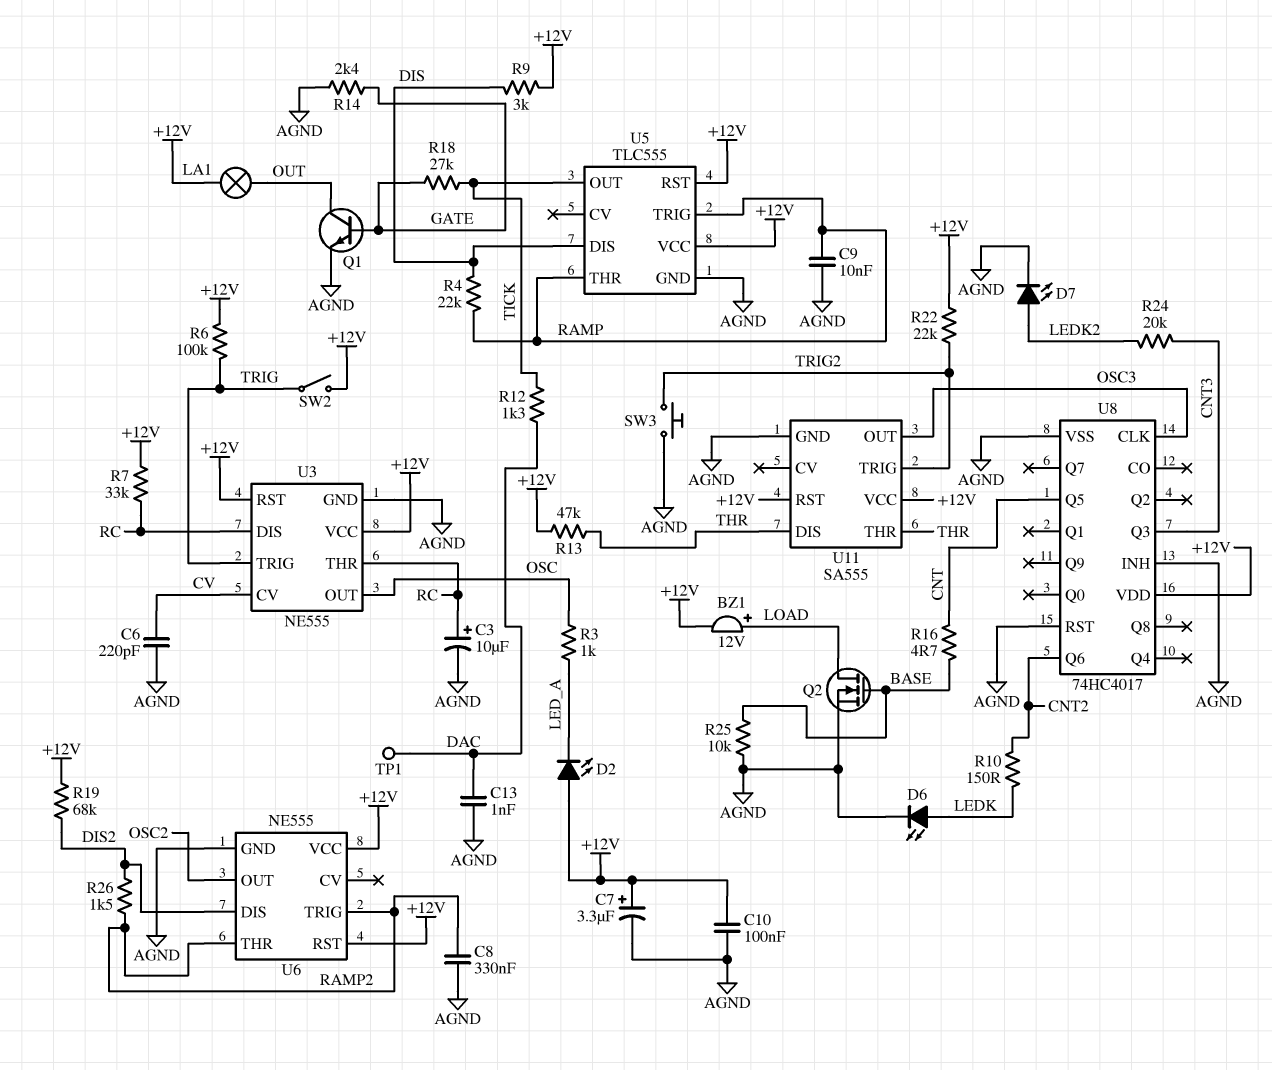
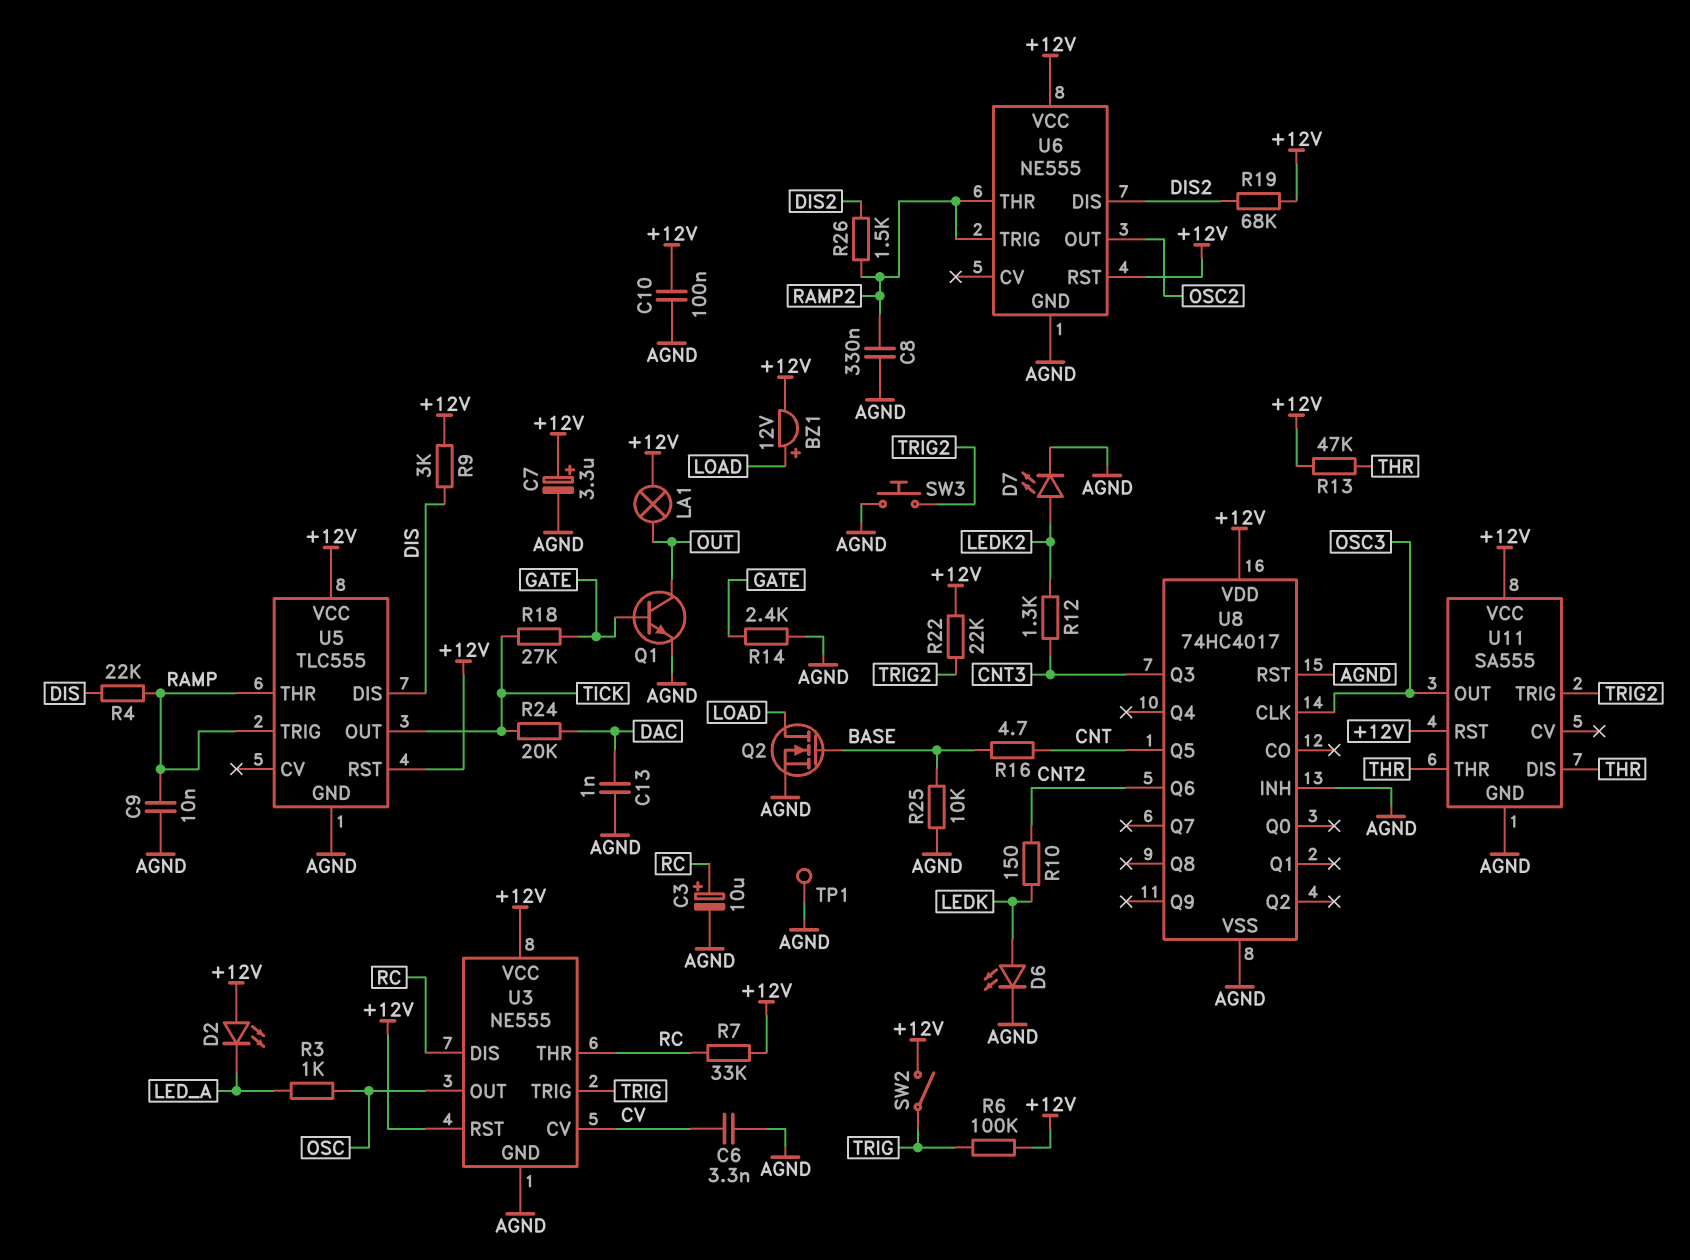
C6: 220pF (AGND, CV) -> 3.3nF (AGND, CV)
R12: 1.3k (DAC, TICK) -> 1.3k (CNT3, LEDK2)
R24: 20k (CNT3, LEDK2) -> 20k (DAC, TICK)
TP1: test point (DAC) -> test point (AGND)

